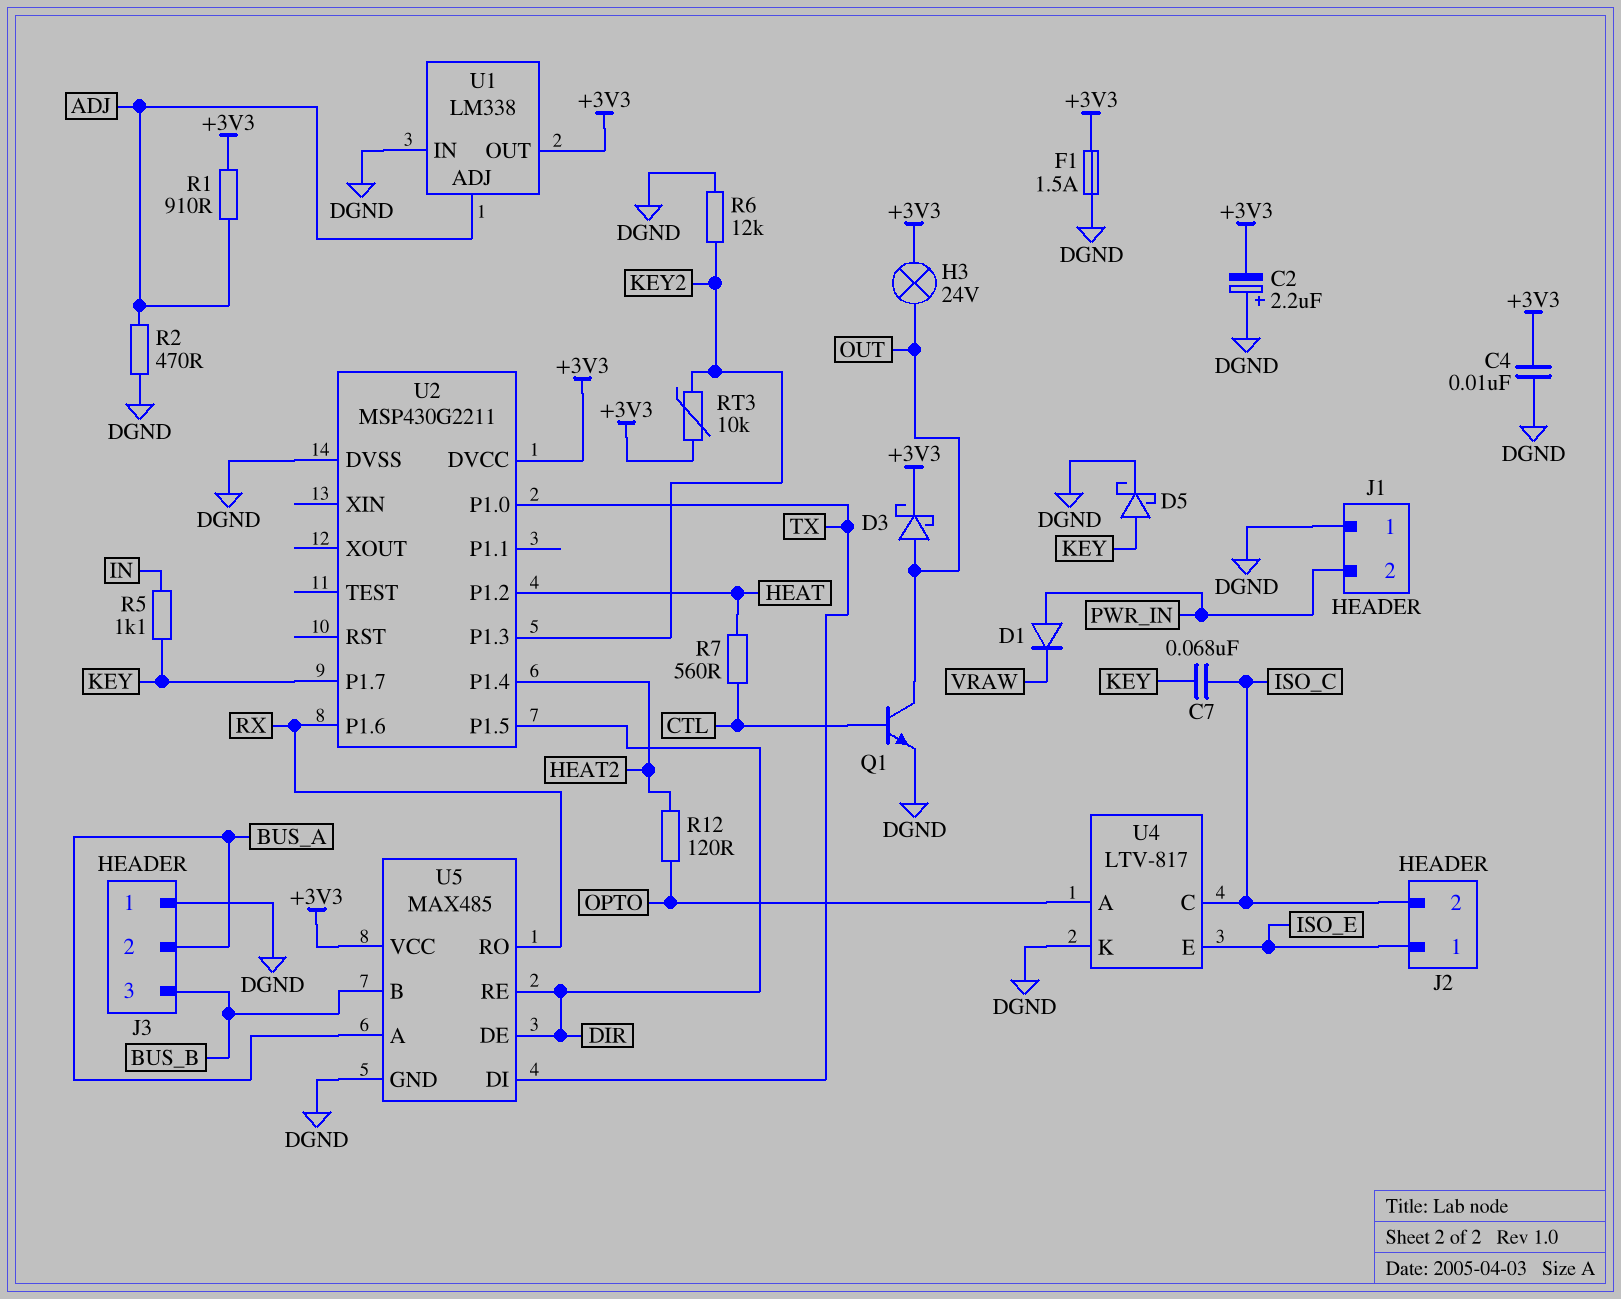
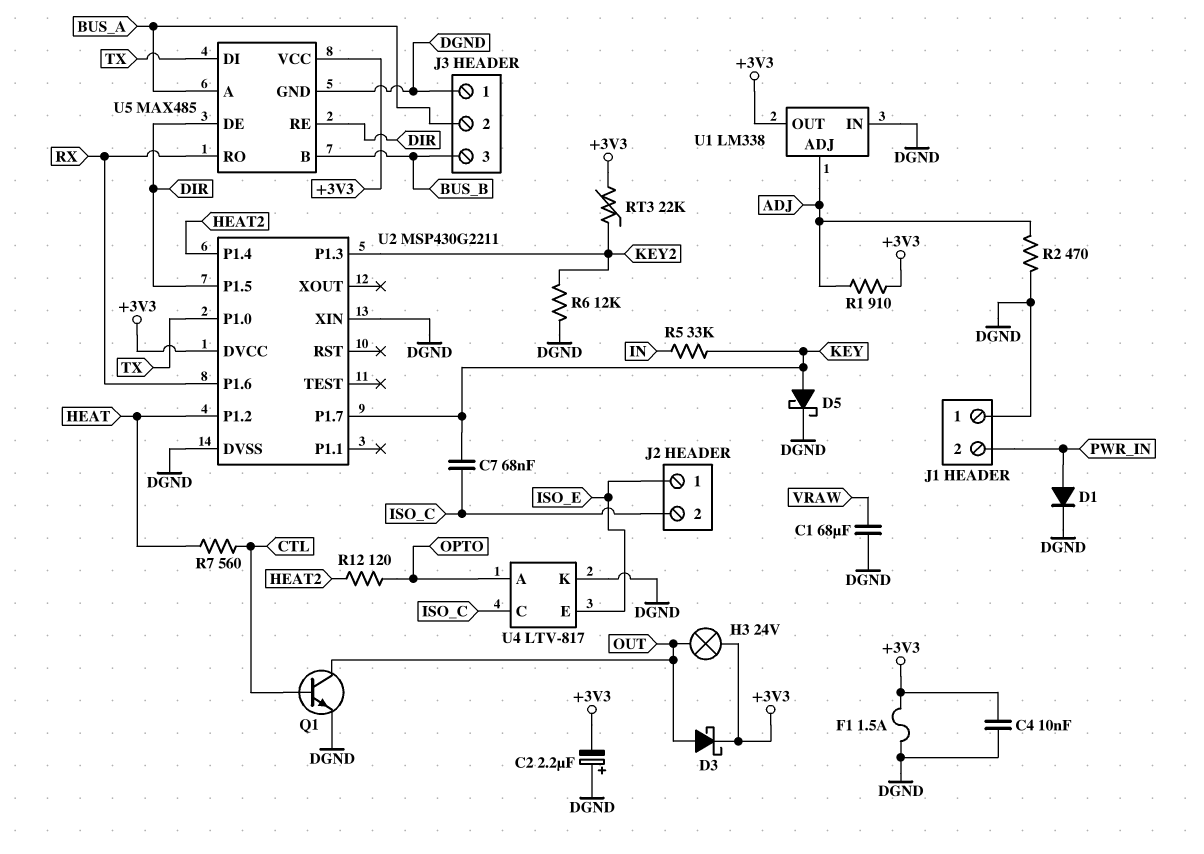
C1: none -> 68uF (DGND, VRAW)
D1: diode (A PWR_IN, K VRAW) -> diode (A PWR_IN, K DGND)
R5: 1.1k (IN, KEY) -> 33k (IN, KEY)
RT3: 10k (+3V3, KEY2) -> 22k (+3V3, KEY2)
U2 pin XIN: none -> DGND

